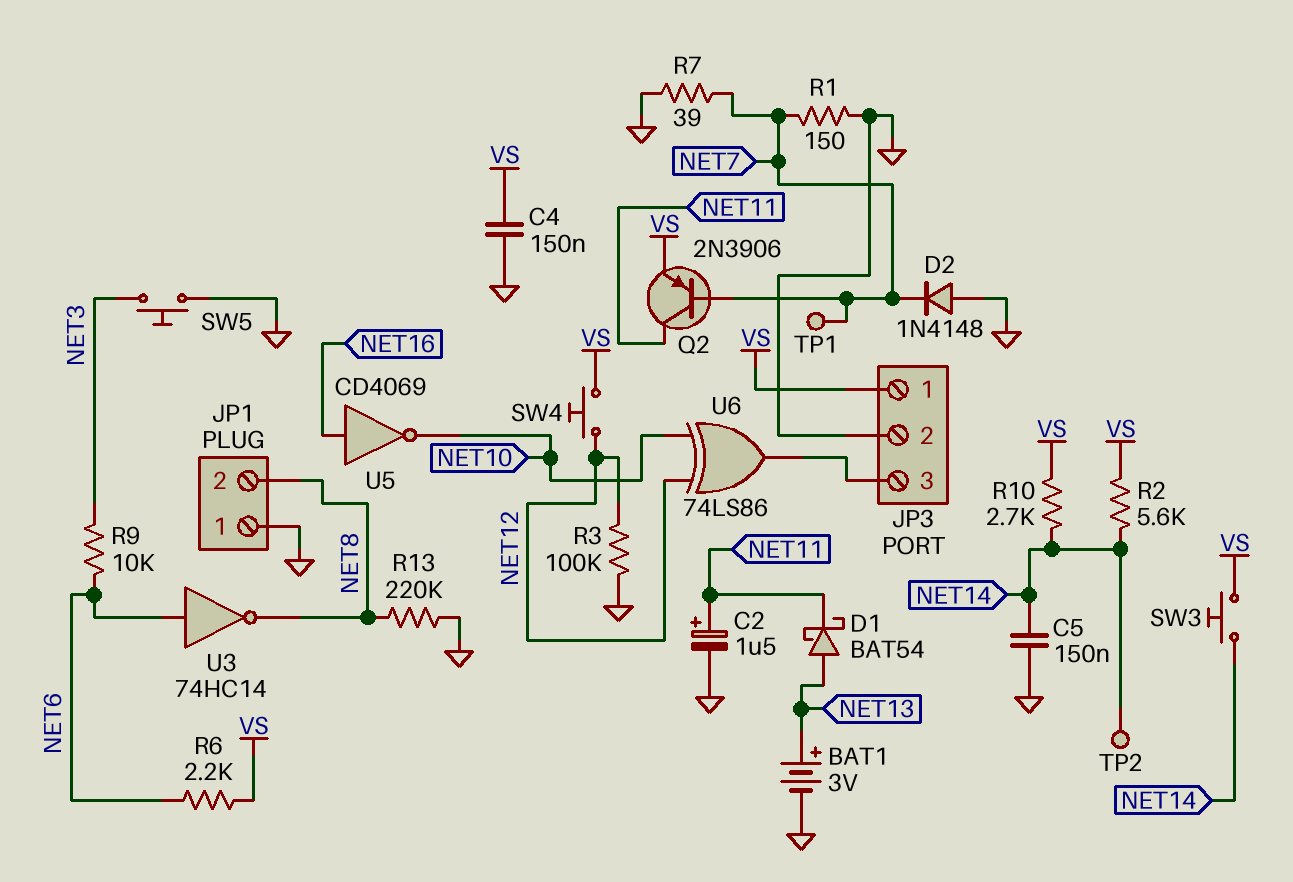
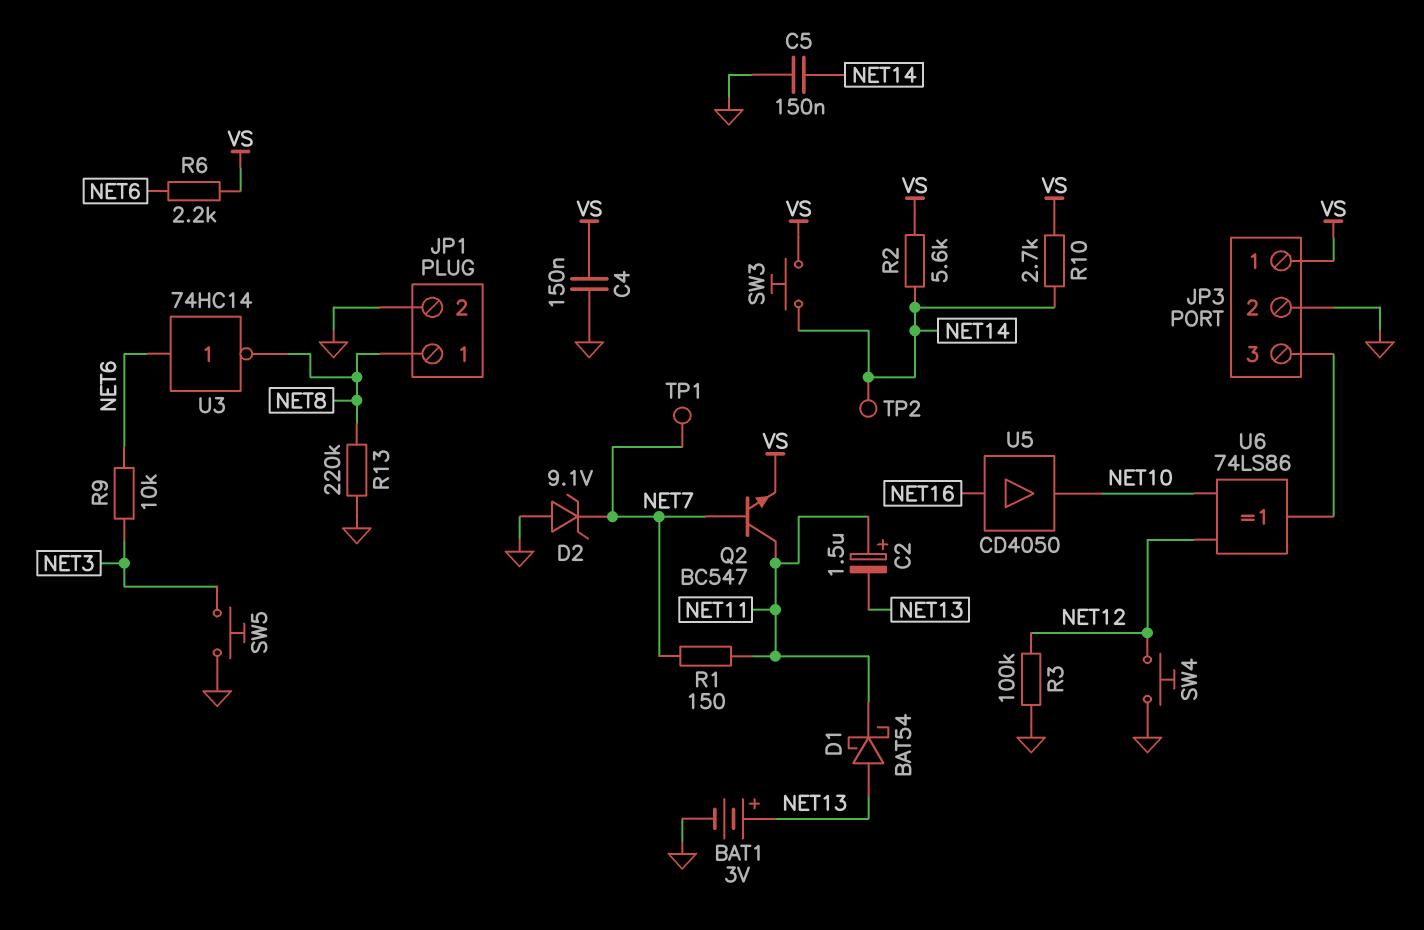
C2: 1.5uF (plus NET11, minus GND) -> 1.5uF (plus NET11, minus NET13)
D2: diode 1N4148 (A GND, K NET7) -> zener 9.1V (A GND, K NET7)
JP1 pin 1: GND -> NET8
JP1 pin 2: NET8 -> GND
Q2: PNP 2N3906 (B NET7, C NET11, E VS) -> NPN BC547 (B NET7, C NET11, E VS)
R1: 150 (GND, NET7) -> 150 (NET7, NET11)
R7: 39 (GND, NET7) -> none
SW4: button (NET12, VS) -> button (GND, NET12)
U5: NOT CD4069 (in NET16, out NET10) -> buffer CD4050 (in NET16, out NET10)

